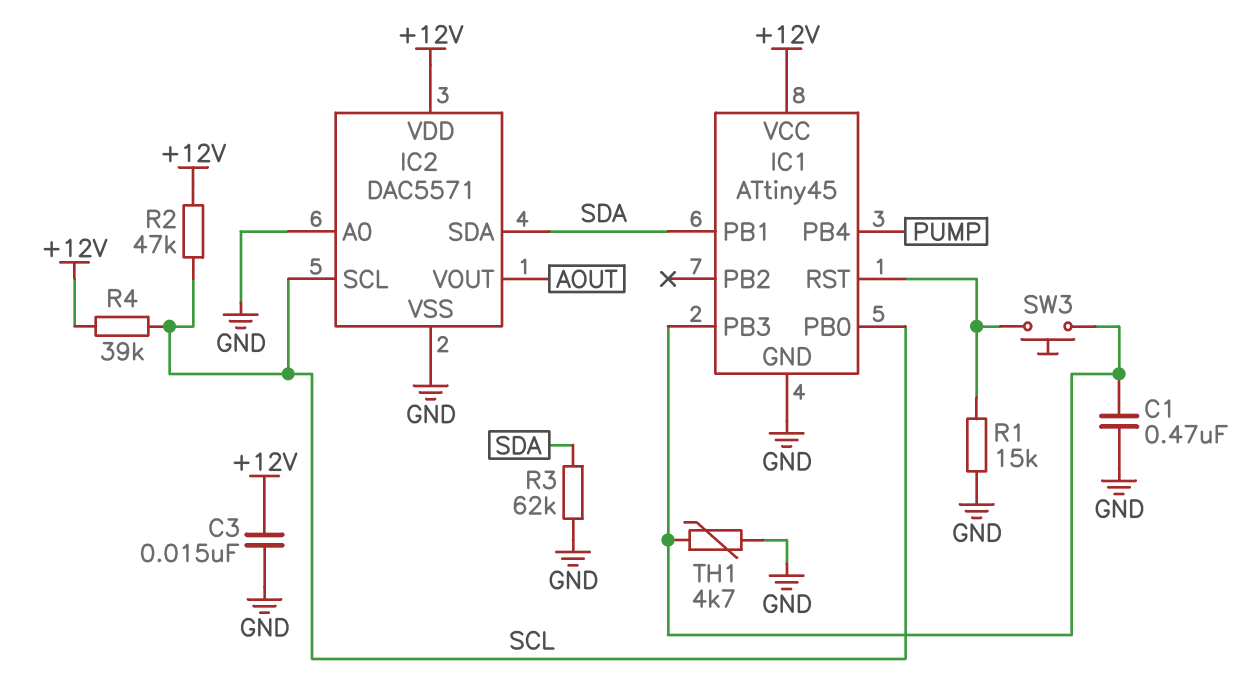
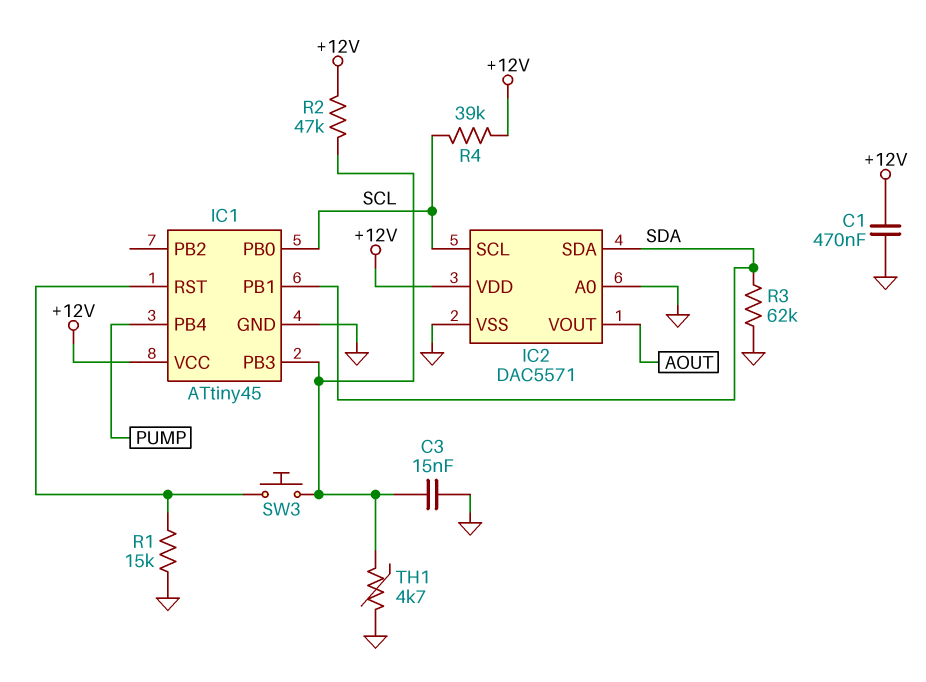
C1: 470nF (GND, IC1/PB3) -> 470nF (+12V, GND)
C3: 15nF (+12V, GND) -> 15nF (GND, IC1/PB3)
R2: 47k (+12V, SCL) -> 47k (+12V, IC1/PB3)

